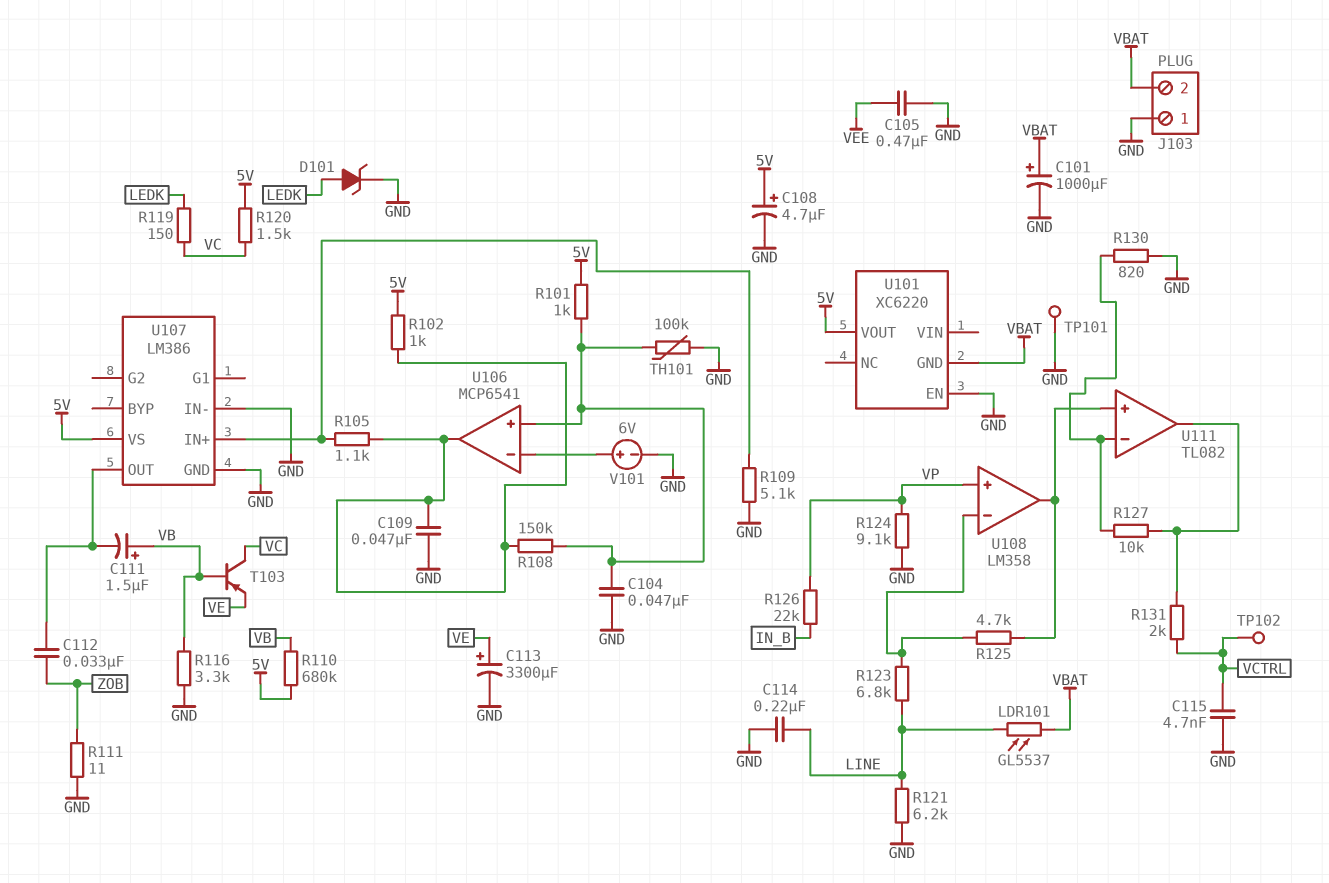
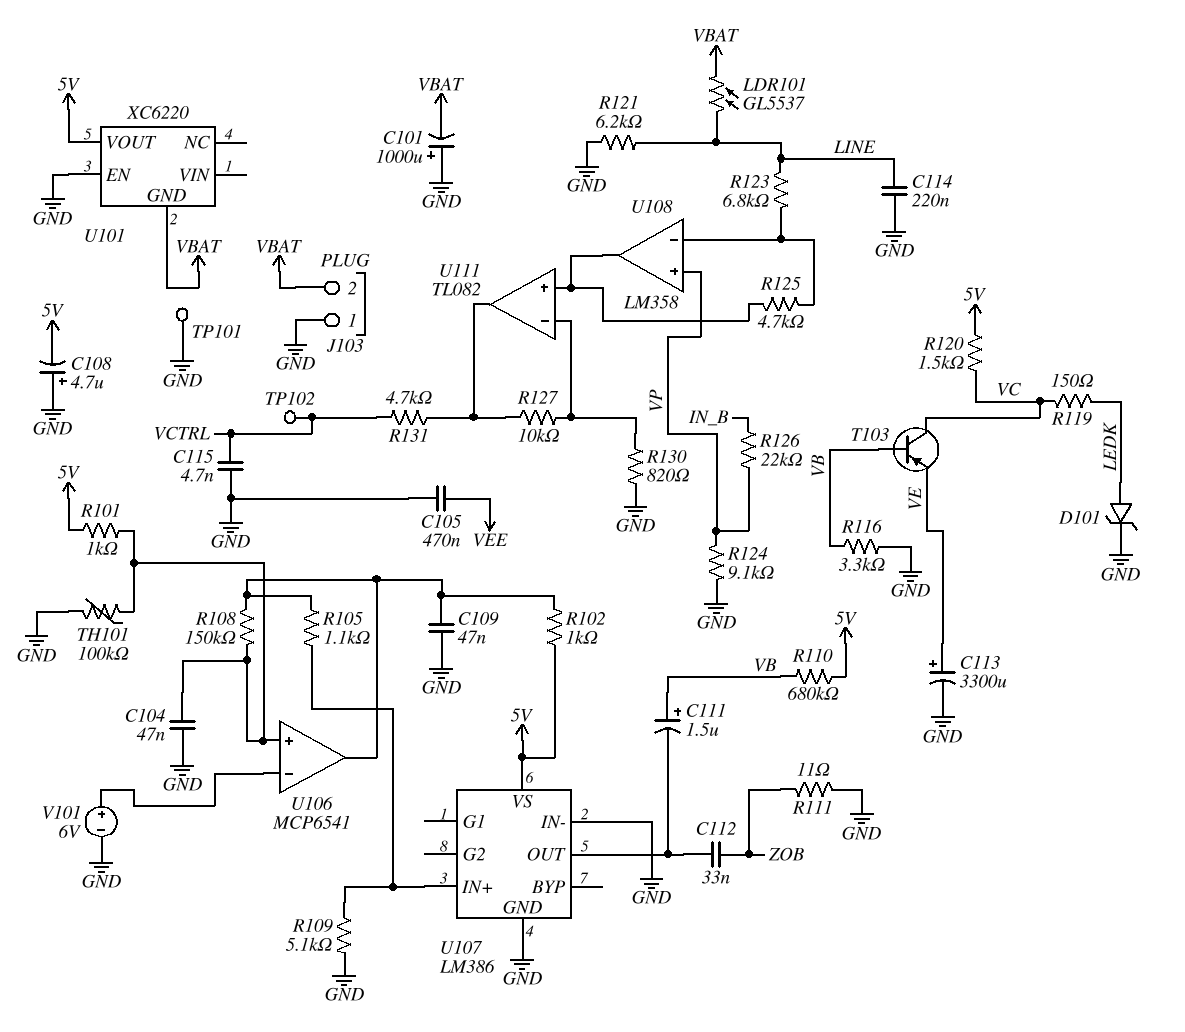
C101: 1000uF (plus VBAT, minus GND) -> 1000uF (plus GND, minus VBAT)
C108: 4.7uF (plus 5V, minus GND) -> 4.7uF (plus GND, minus 5V)
R131: 2k (U111/out, VCTRL) -> 4.7k (U111/out, VCTRL)

